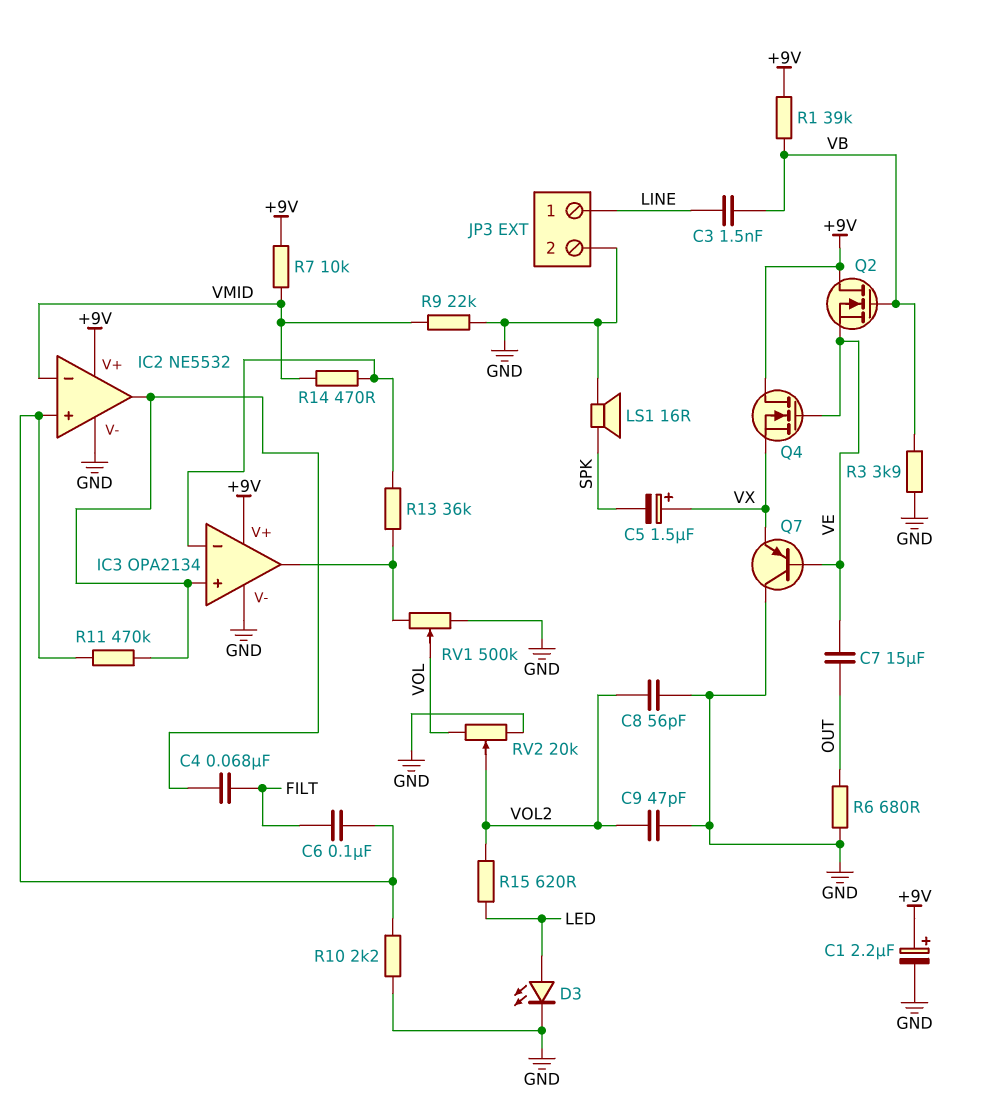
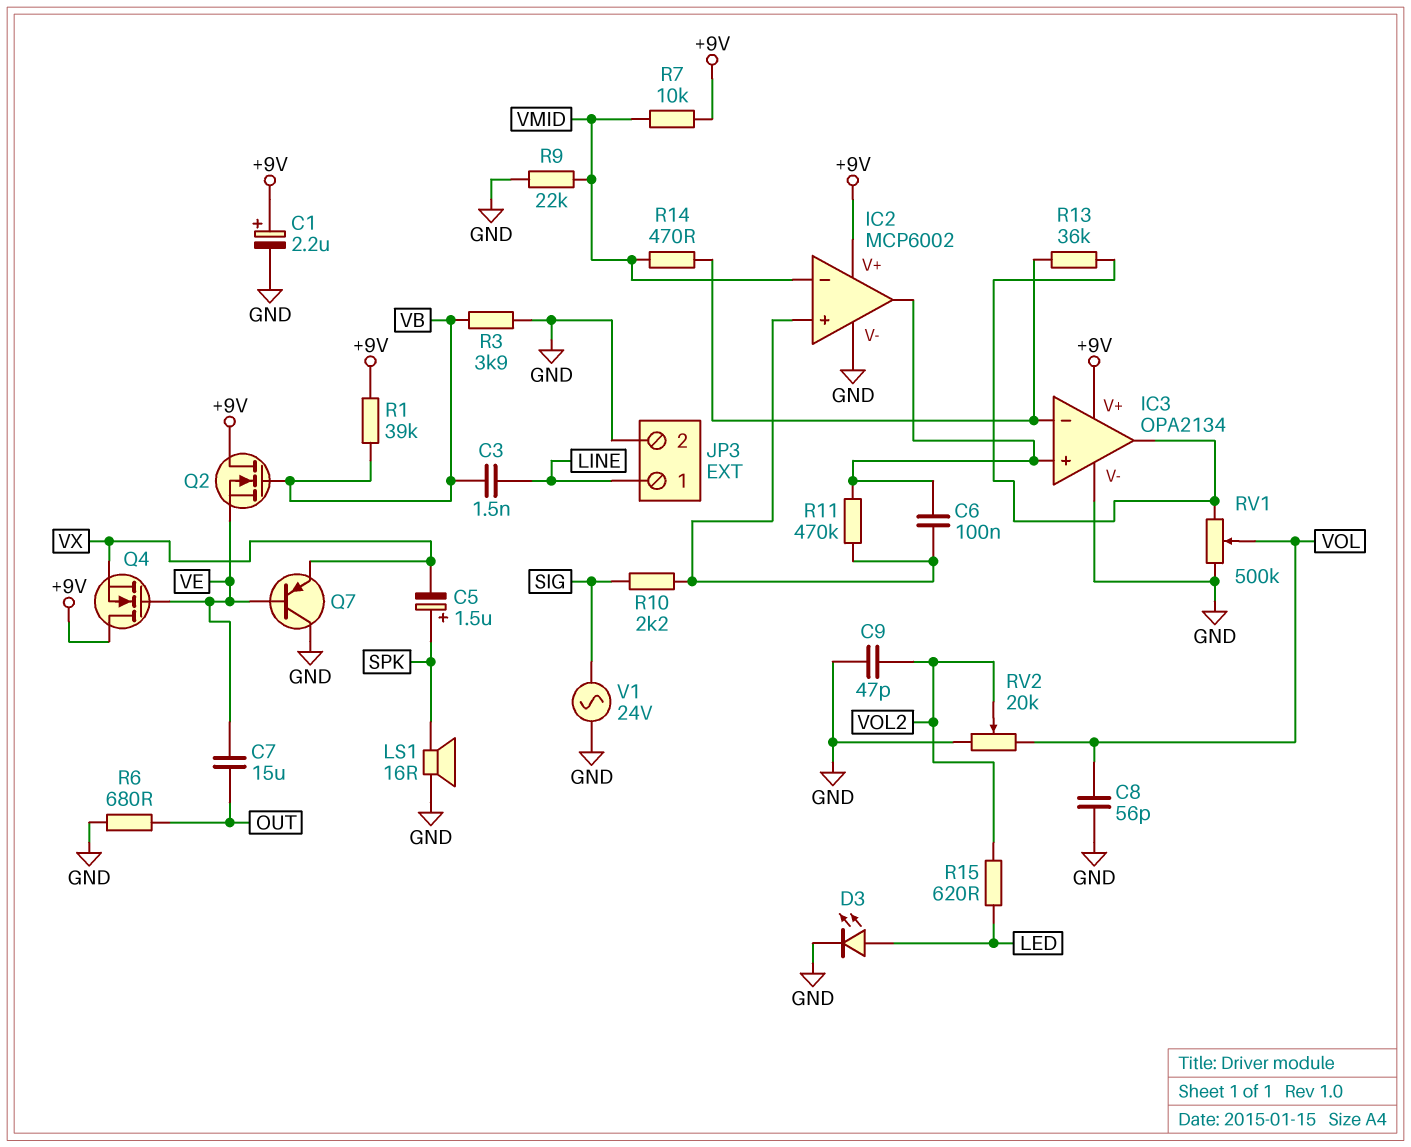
C4: 68nF (FILT, IC2/out) -> none
C5: 1.5uF (plus VX, minus SPK) -> 1.5uF (plus SPK, minus VX)
C6: 100nF (FILT, IC2/in+) -> 100nF (IC2/in+, IC2/out)
C8: 56pF (GND, VOL2) -> 56pF (GND, VOL)
IC2: NE5532 -> MCP6002
R10: 2.2k (GND, IC2/in+) -> 2.2k (IC2/in+, SIG)
V1: none -> AC 24V (GND, SIG)

